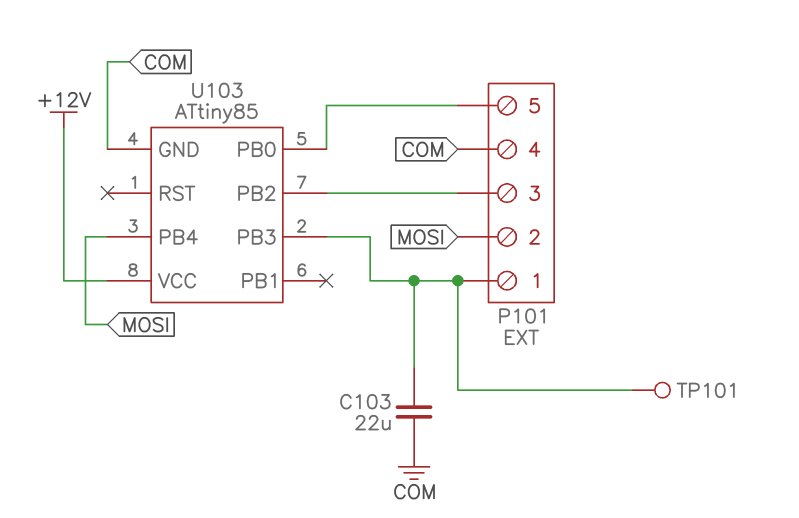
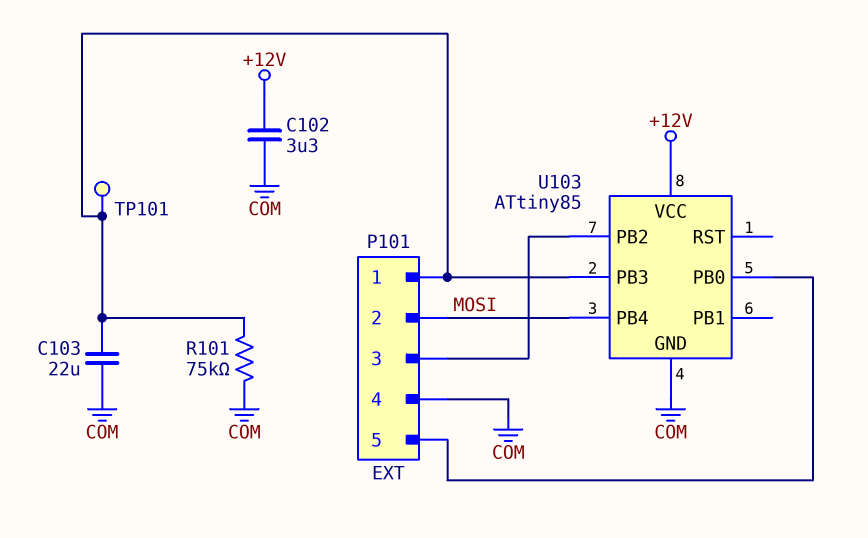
C102: none -> 3.3uF (+12V, COM)
R101: none -> 75k (COM, P101/1)

